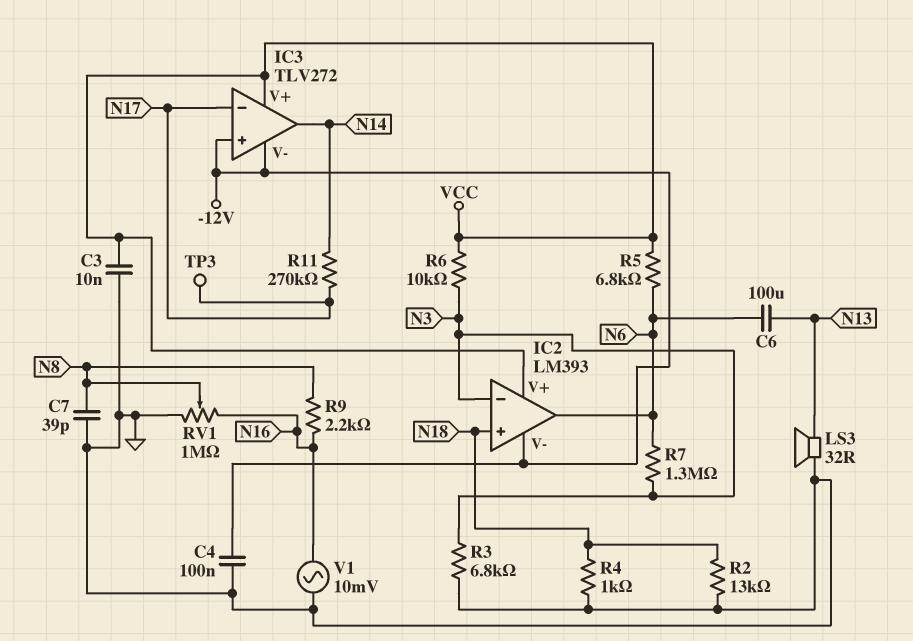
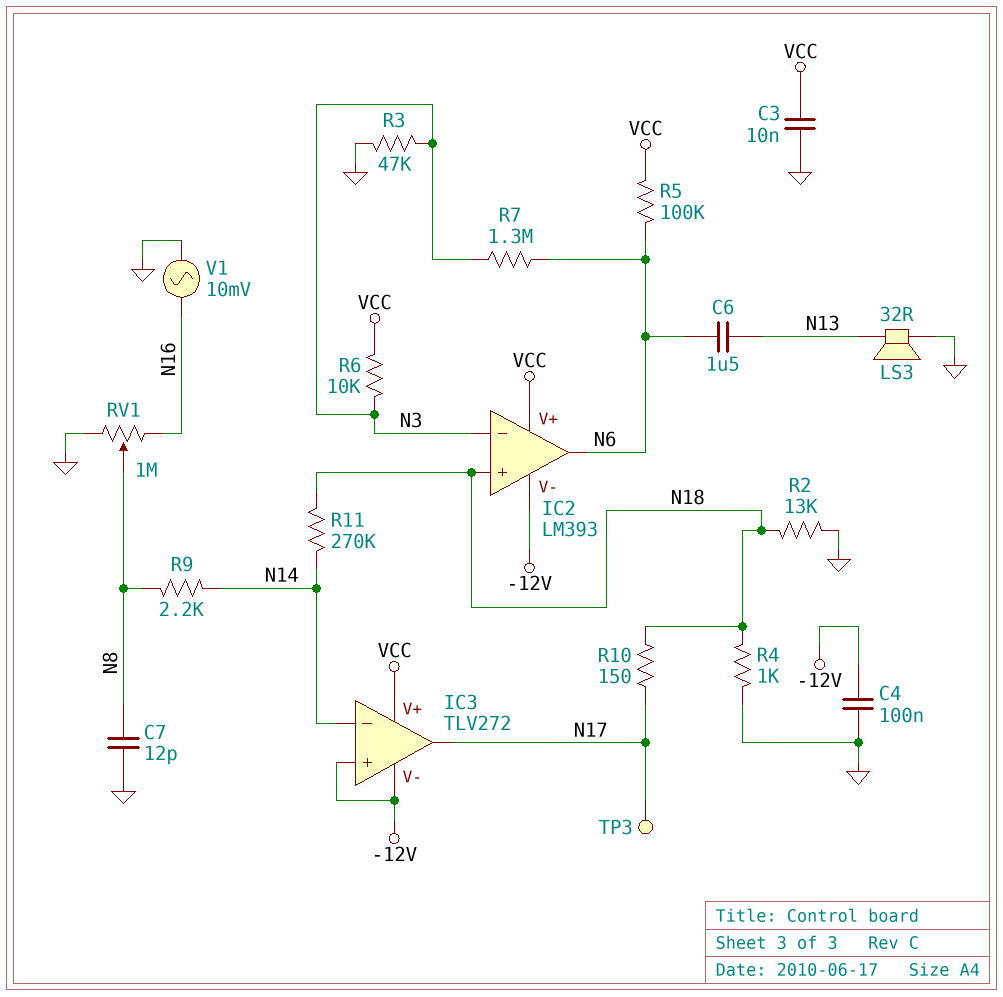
C6: 100uF (N6, N13) -> 1.5uF (N6, N13)
C7: 39pF (GND, N8) -> 12pF (GND, N8)
IC3 pin in-: N17 -> N14
IC3 pin out: N14 -> N17
R3: 6.8k (GND, N3) -> 47k (GND, N3)
R5: 6.8k (N6, VCC) -> 100k (N6, VCC)
R9: 2.2k (N8, N16) -> 2.2k (N8, N14)
R10: none -> 150 (N17, N18)
R11: 270k (N14, N17) -> 270k (N14, N18)

